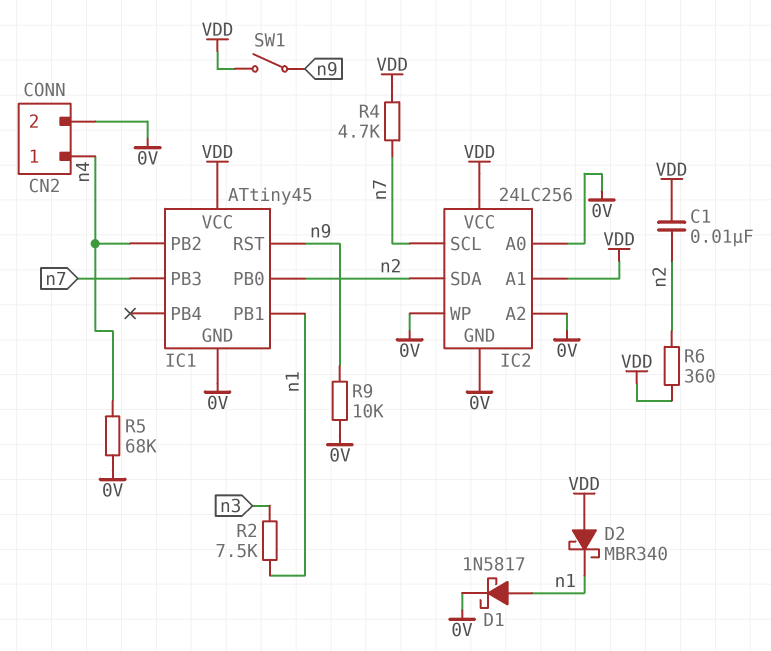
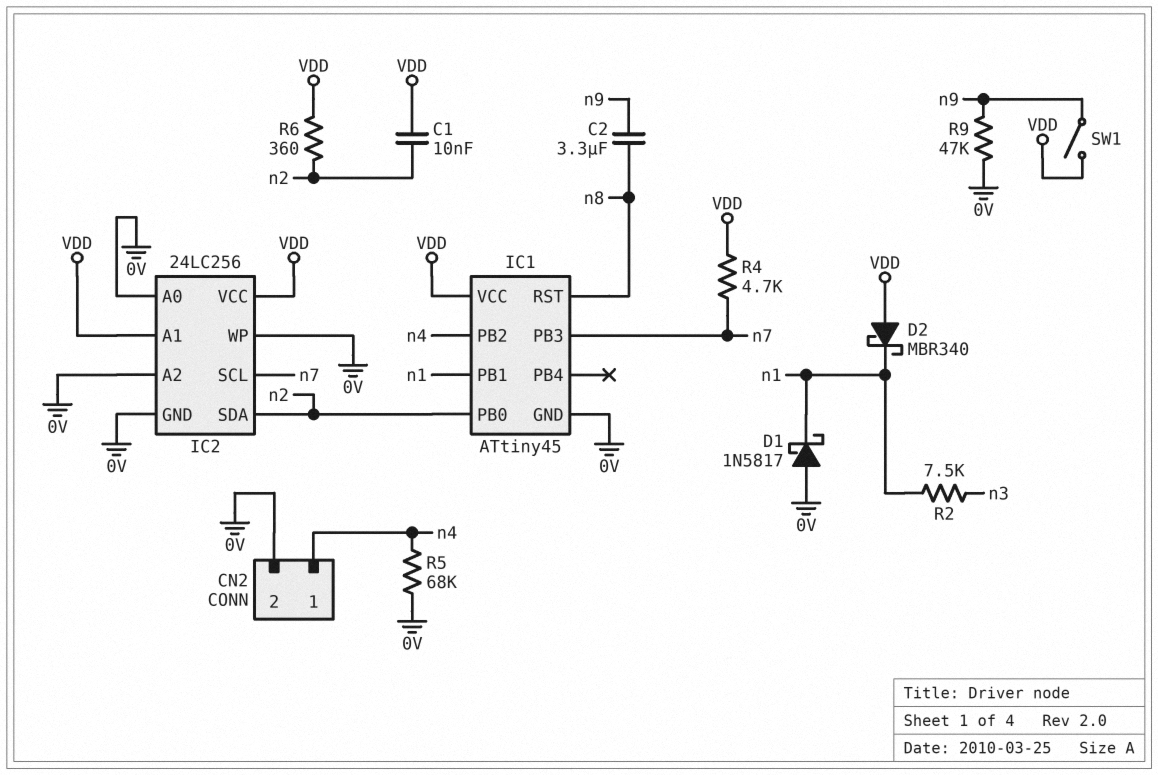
C2: none -> 3.3uF (n8, n9)
D1: schottky 1N5817 (A n1, K 0V) -> schottky 1N5817 (A 0V, K n1)
IC1 pin RST: n9 -> n8
R9: 10k (0V, n9) -> 47k (0V, n9)

